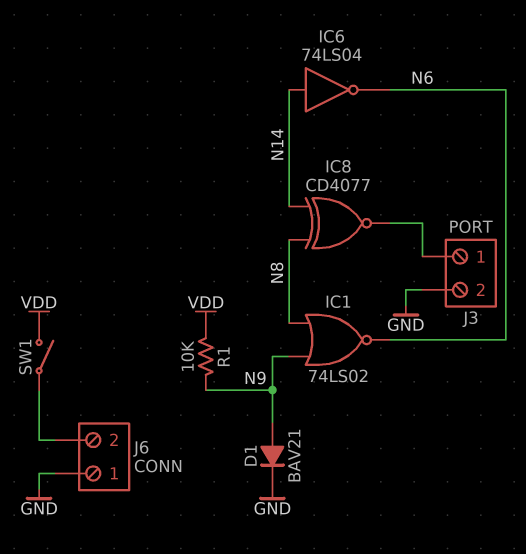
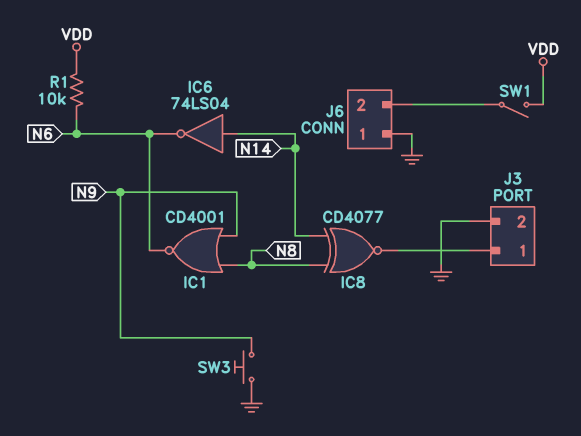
D1: diode BAV21 (A N9, K GND) -> none
IC1: NOR 74LS02 (in N8, in N9, out N6) -> NOR CD4001 (in N8, in N9, out N6)
R1: 10k (N9, VDD) -> 10k (N6, VDD)
SW3: none -> button (GND, N9)

